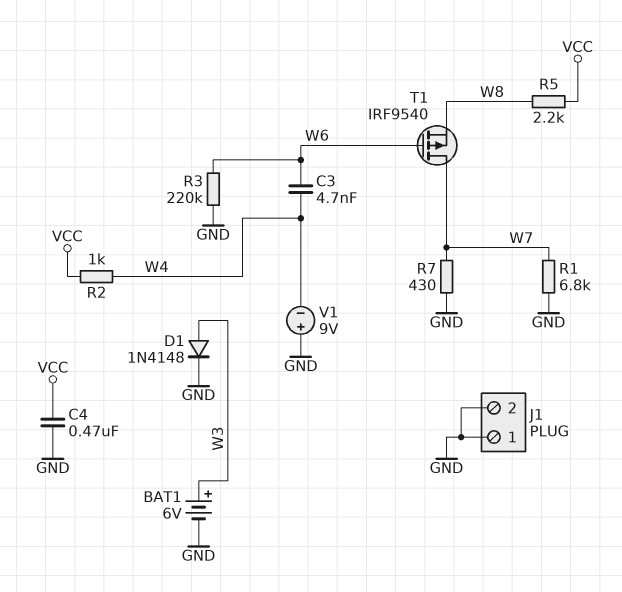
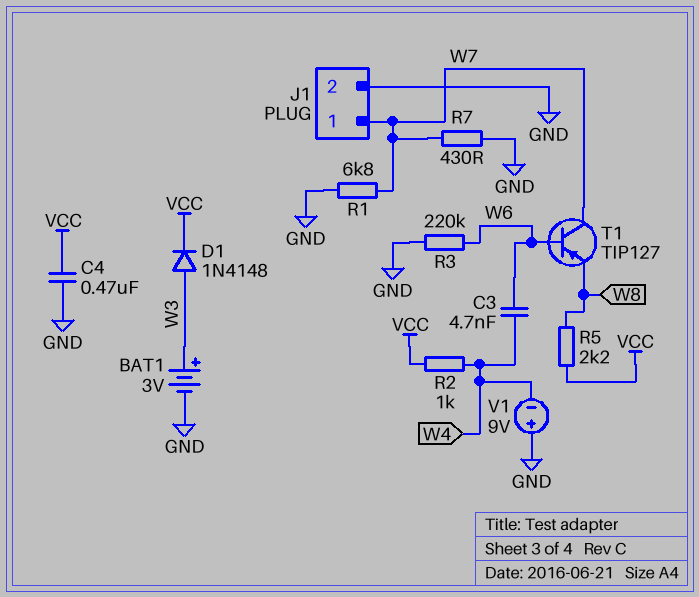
BAT1: 6V (plus W3, minus GND) -> 3V (plus W3, minus GND)
D1: diode 1N4148 (A W3, K GND) -> diode 1N4148 (A W3, K VCC)
J1 pin 1: GND -> W7
T1: PMOS IRF9540 (G W6, D W7, S W8) -> PNP TIP127 (B W6, C W7, E W8)

